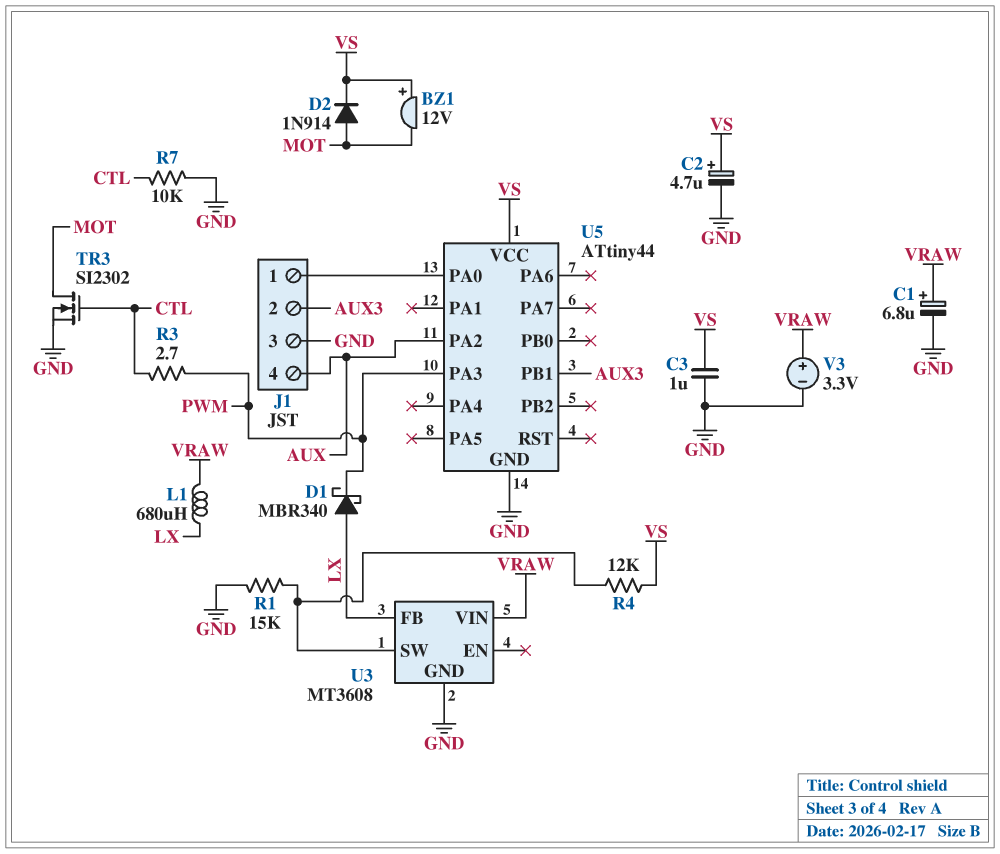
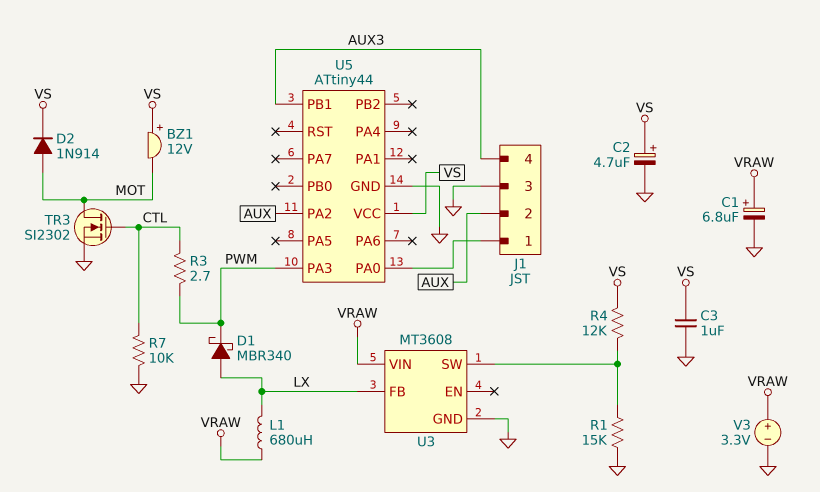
J1 pin 2: AUX3 -> AUX
J1 pin 4: AUX -> AUX3

